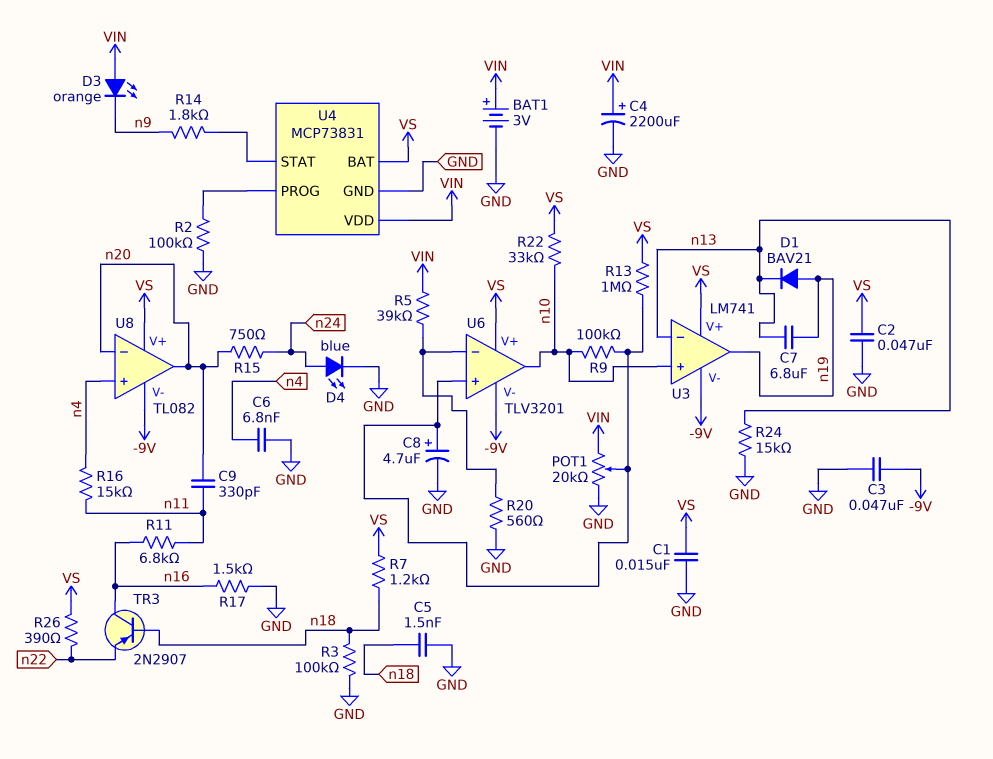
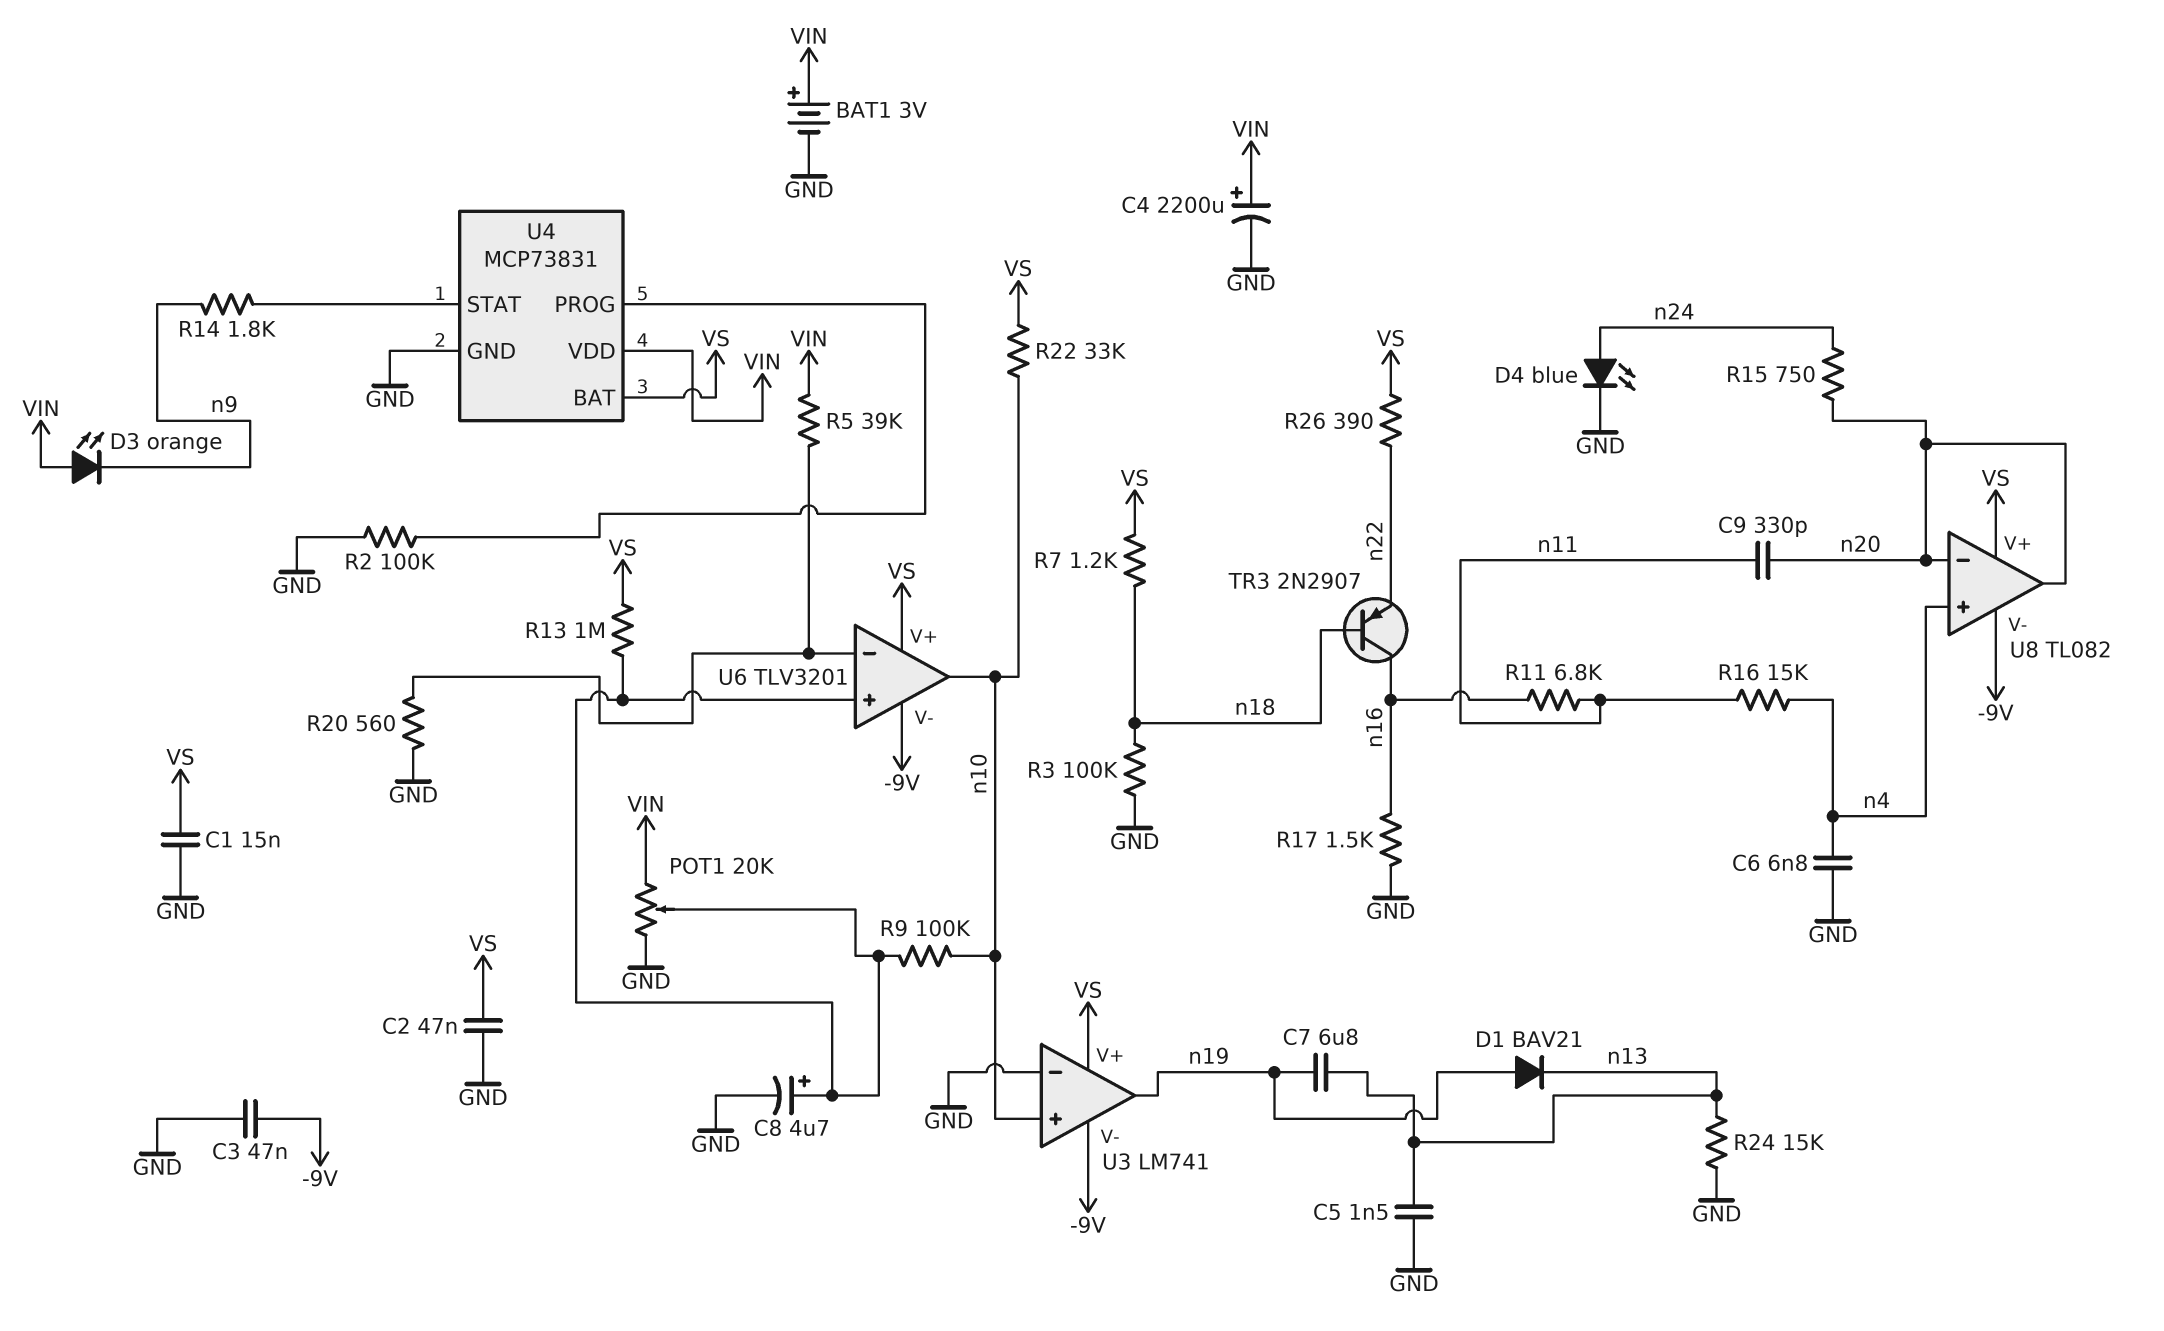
C5: 1.5nF (GND, n18) -> 1.5nF (GND, n13)
U3 pin in-: n13 -> GND

